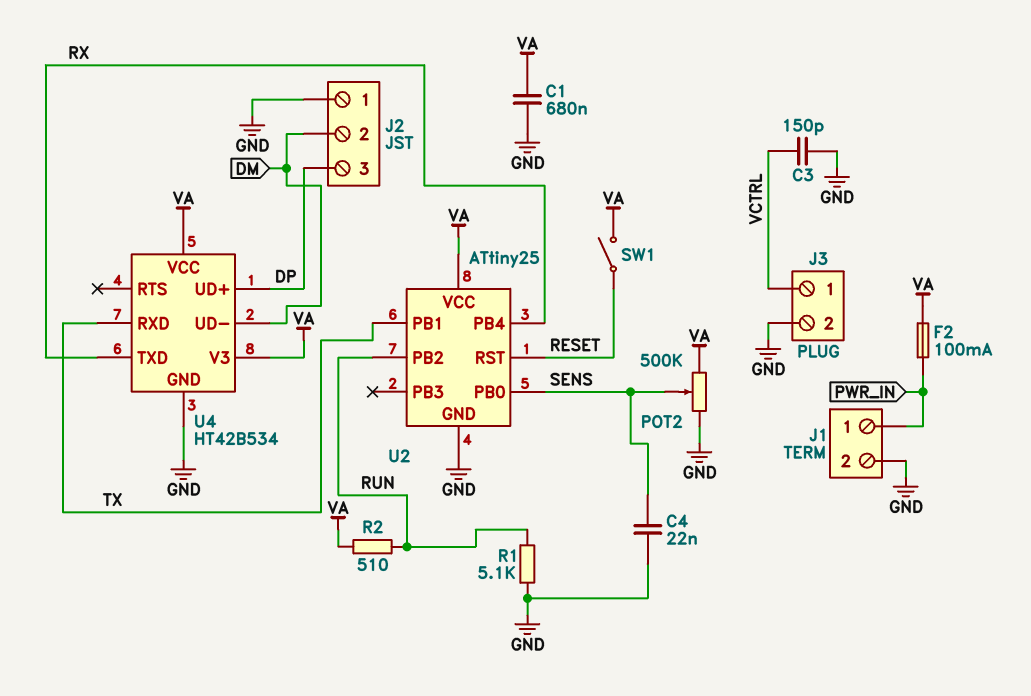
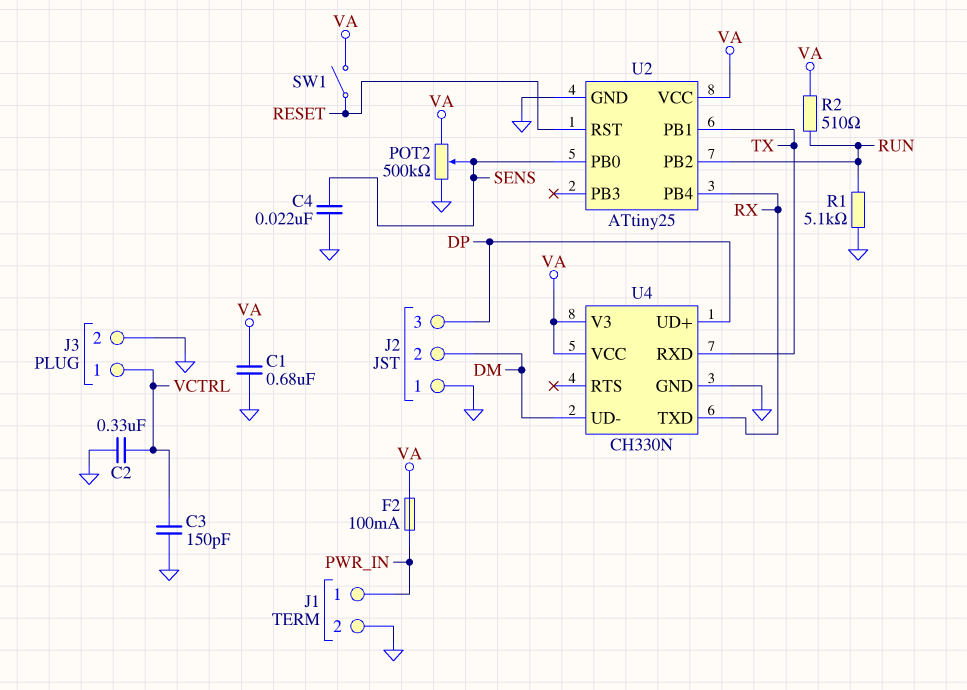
C2: none -> 330nF (GND, VCTRL)
U4: HT42B534 -> CH330N

